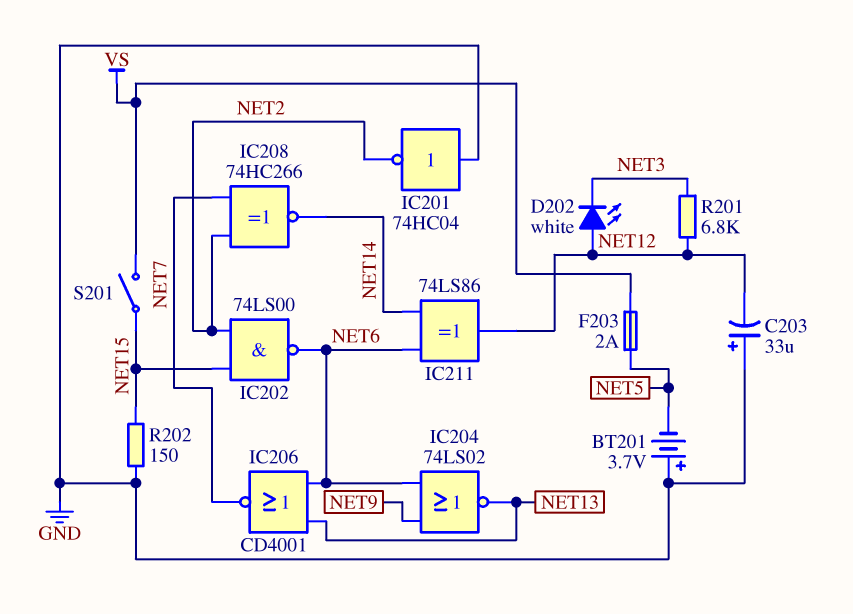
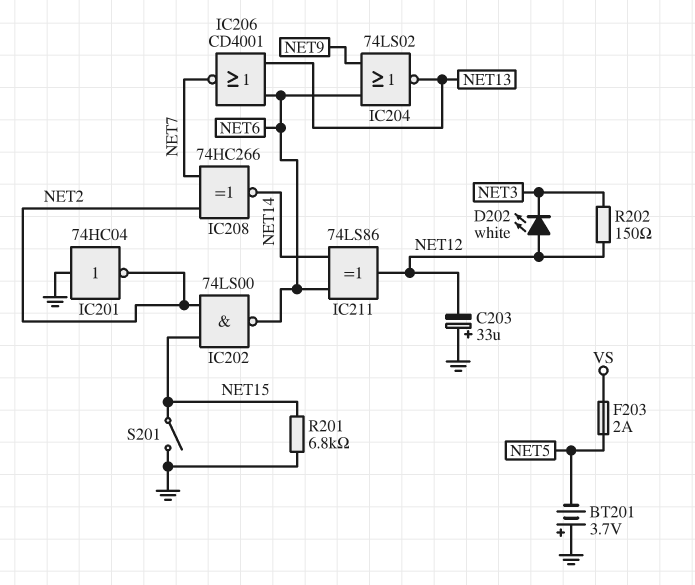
R201: 6.8k (NET3, NET12) -> 6.8k (GND, NET15)
R202: 150 (GND, NET15) -> 150 (NET3, NET12)
S201: switch (NET15, VS) -> switch (GND, NET15)

